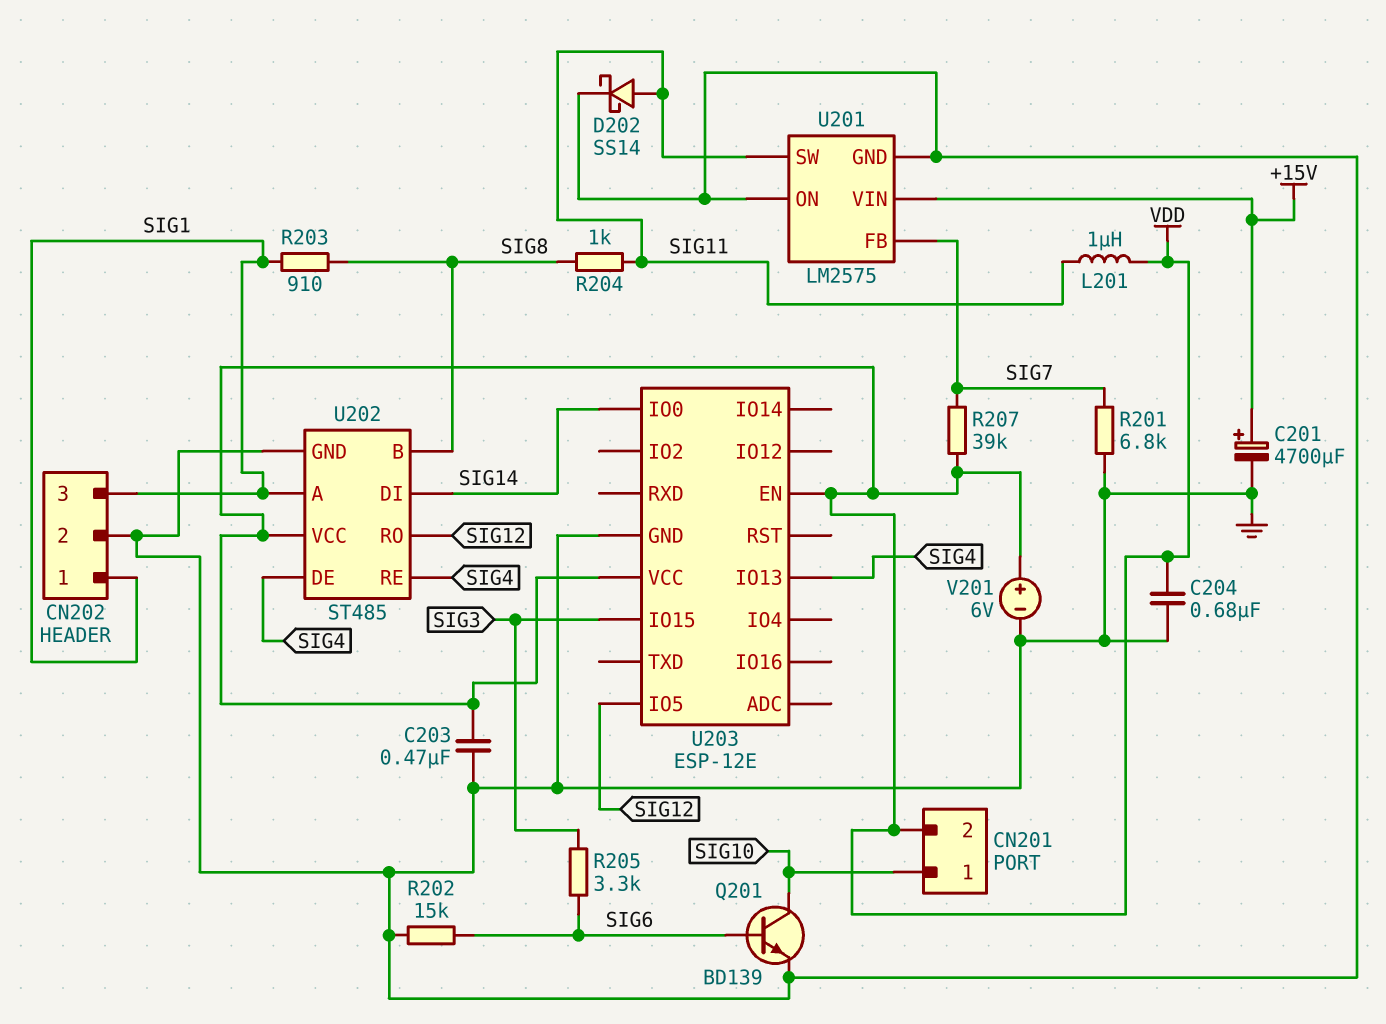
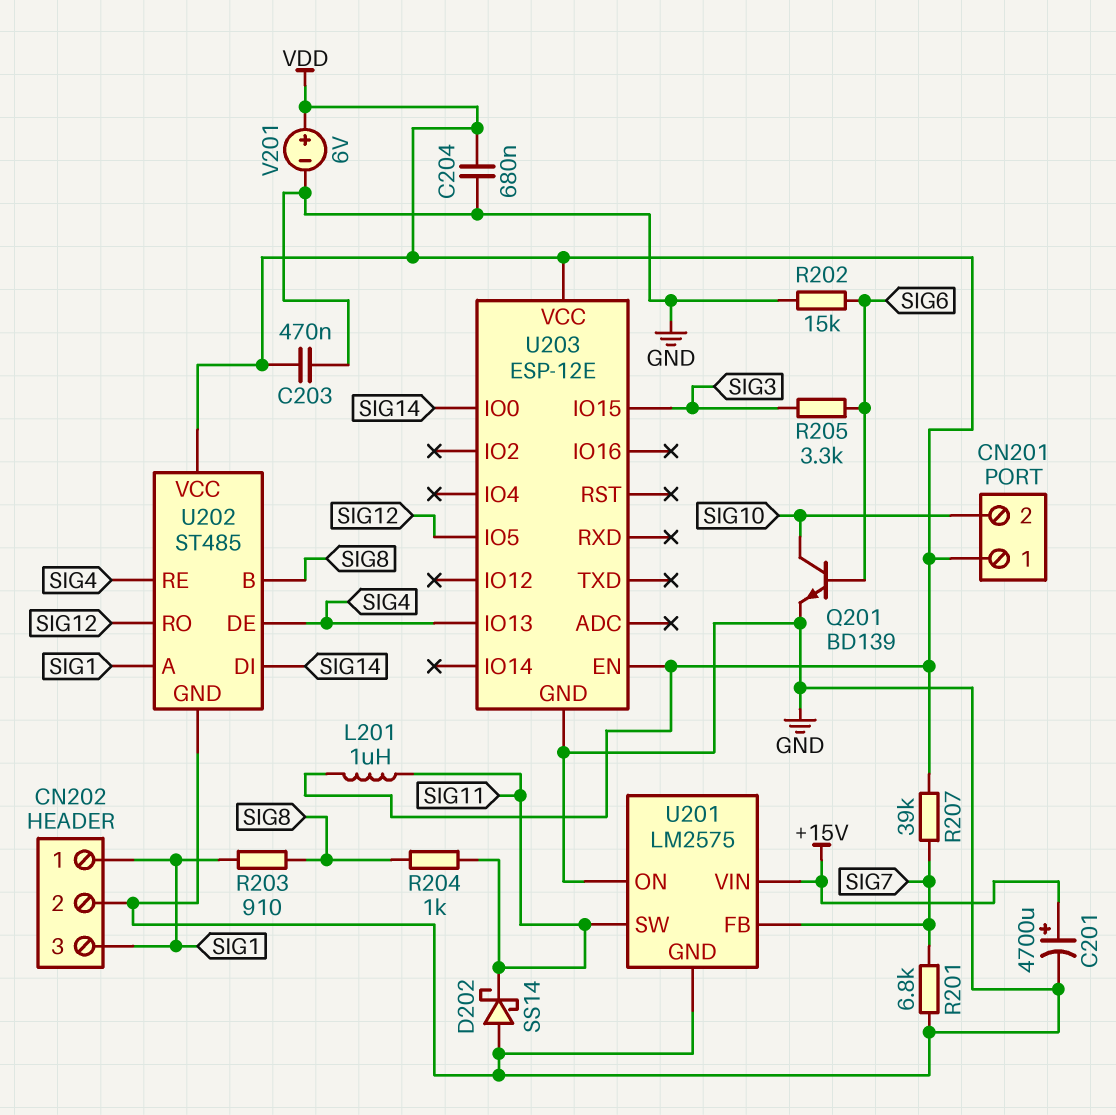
CN201 pin 1: SIG10 -> VDD
CN201 pin 2: VDD -> SIG10
D202: schottky SS14 (A SIG11, K GND) -> schottky SS14 (A GND, K SIG11)

